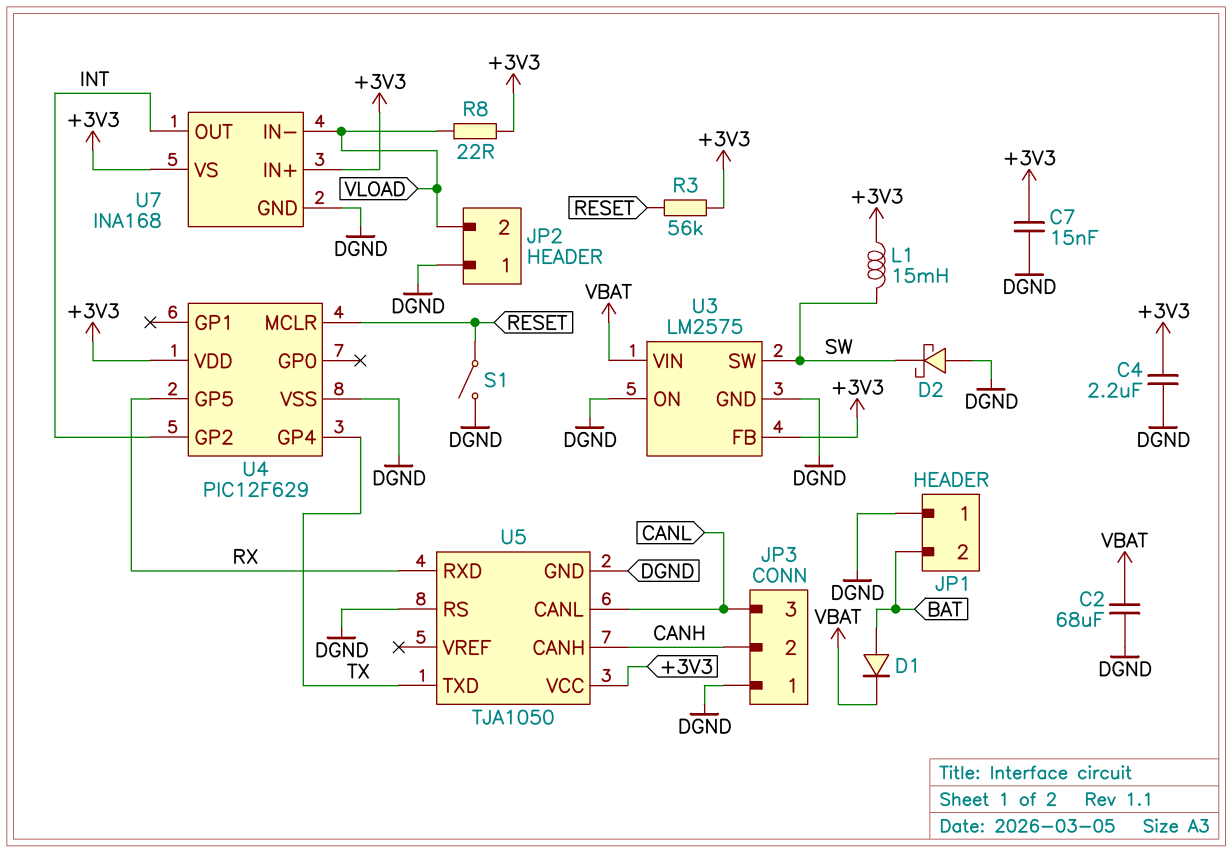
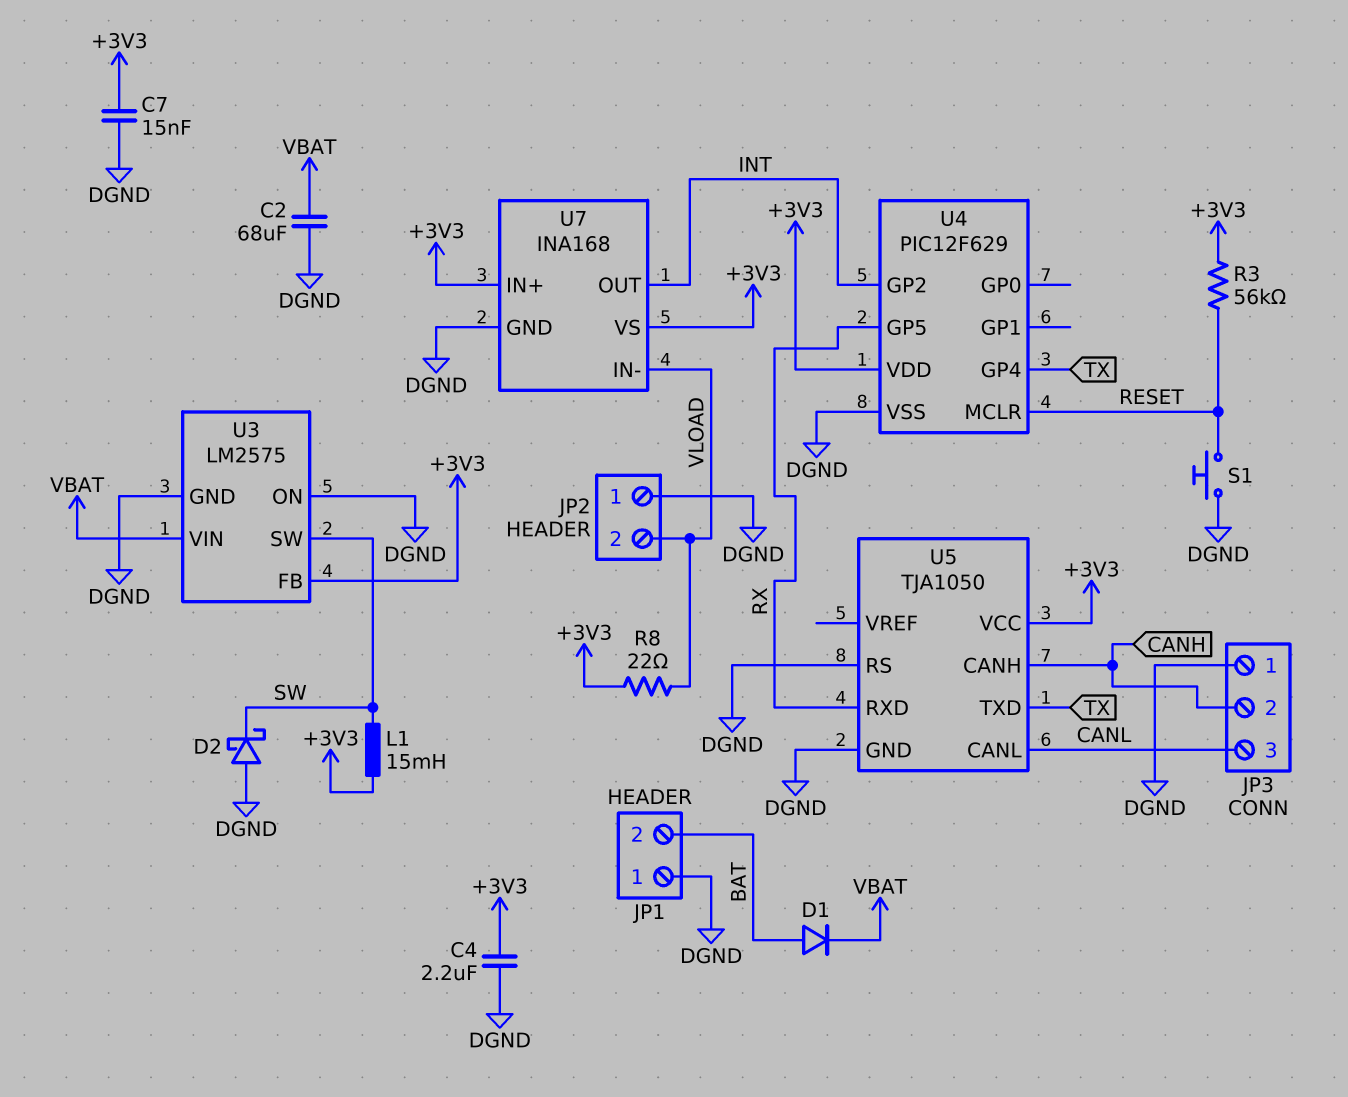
S1: switch (DGND, RESET) -> button (DGND, RESET)

